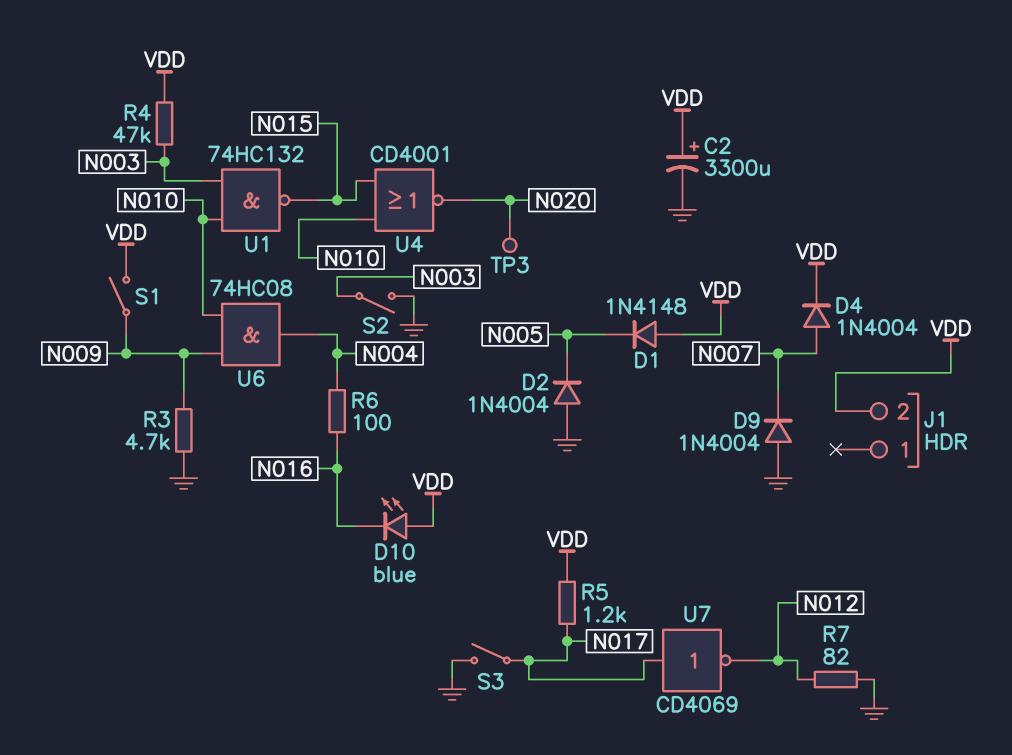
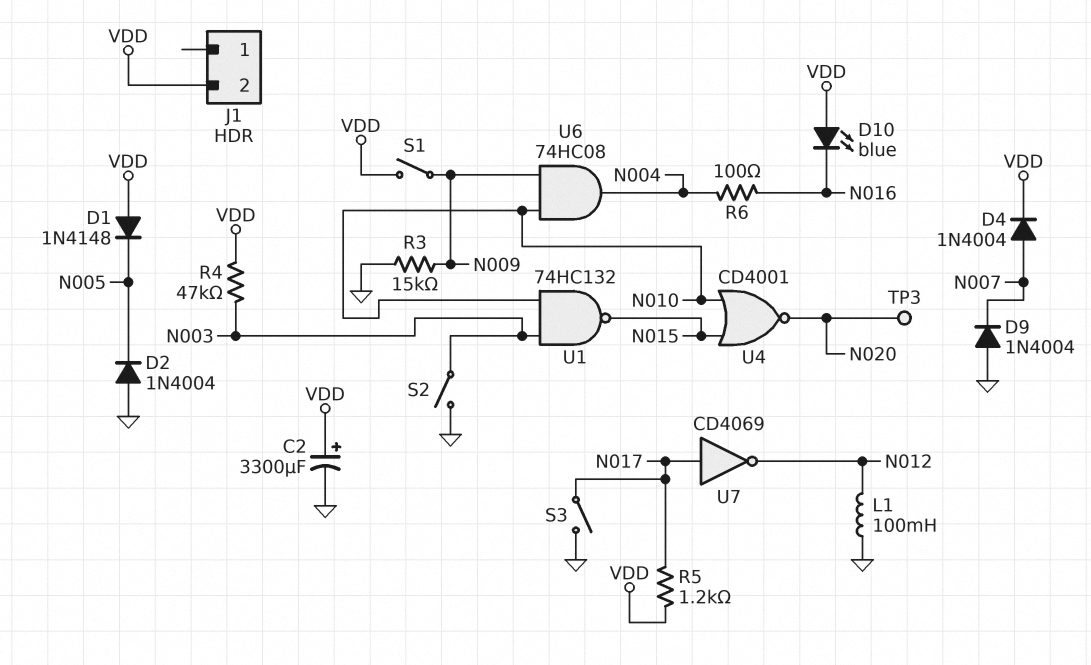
L1: none -> 100mH (GND, N012)
R3: 4.7k (GND, N009) -> 15k (GND, N009)
R7: 82 (GND, N012) -> none

